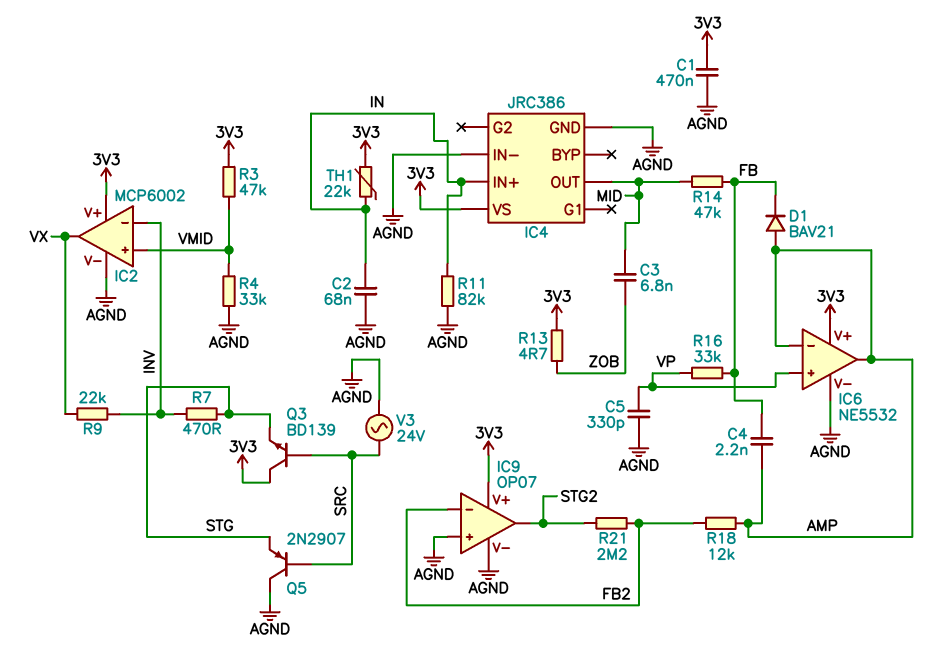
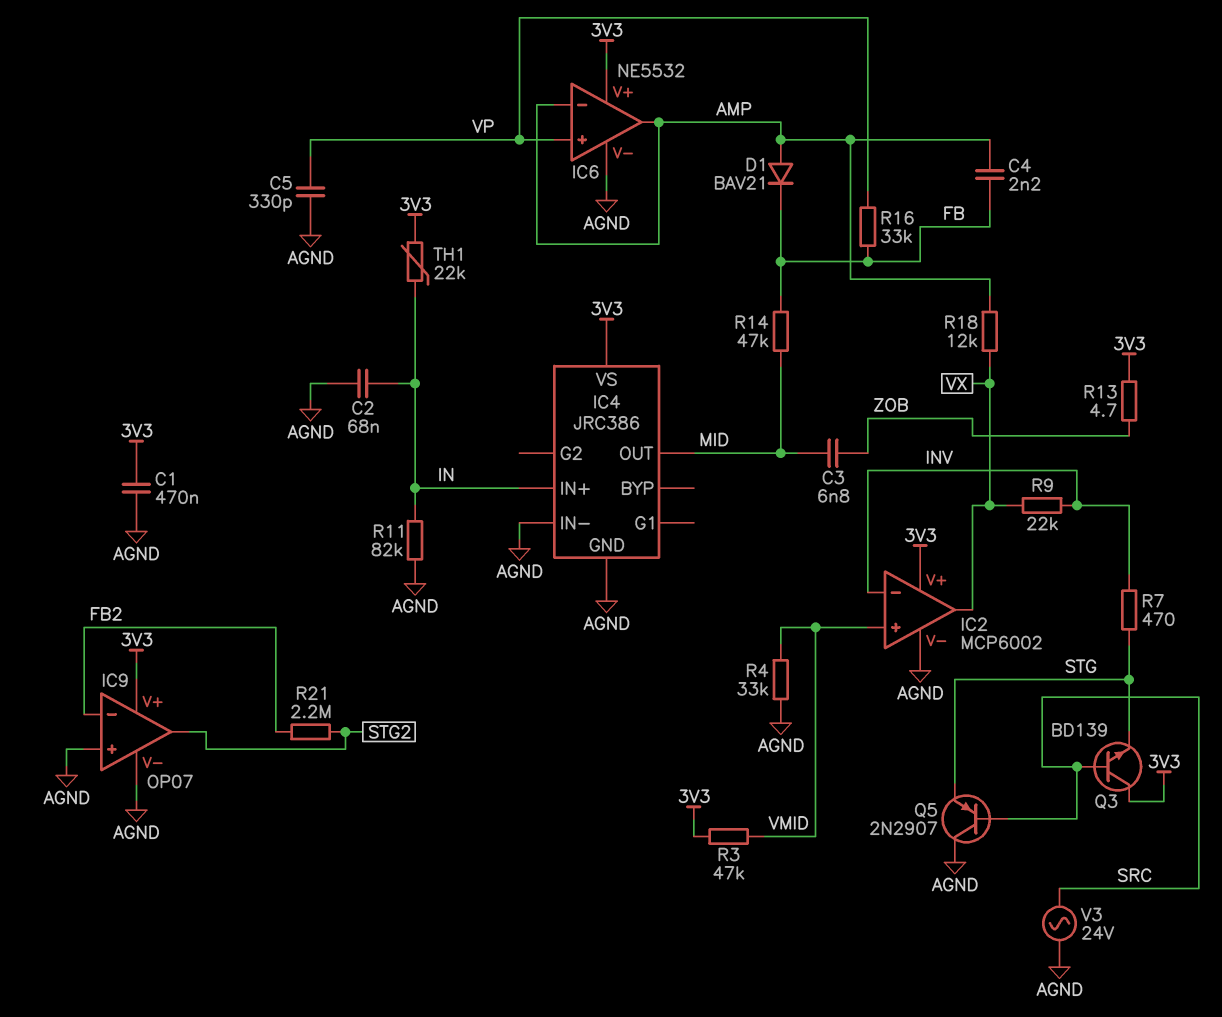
R18: 12k (AMP, FB2) -> 12k (AMP, VX)

